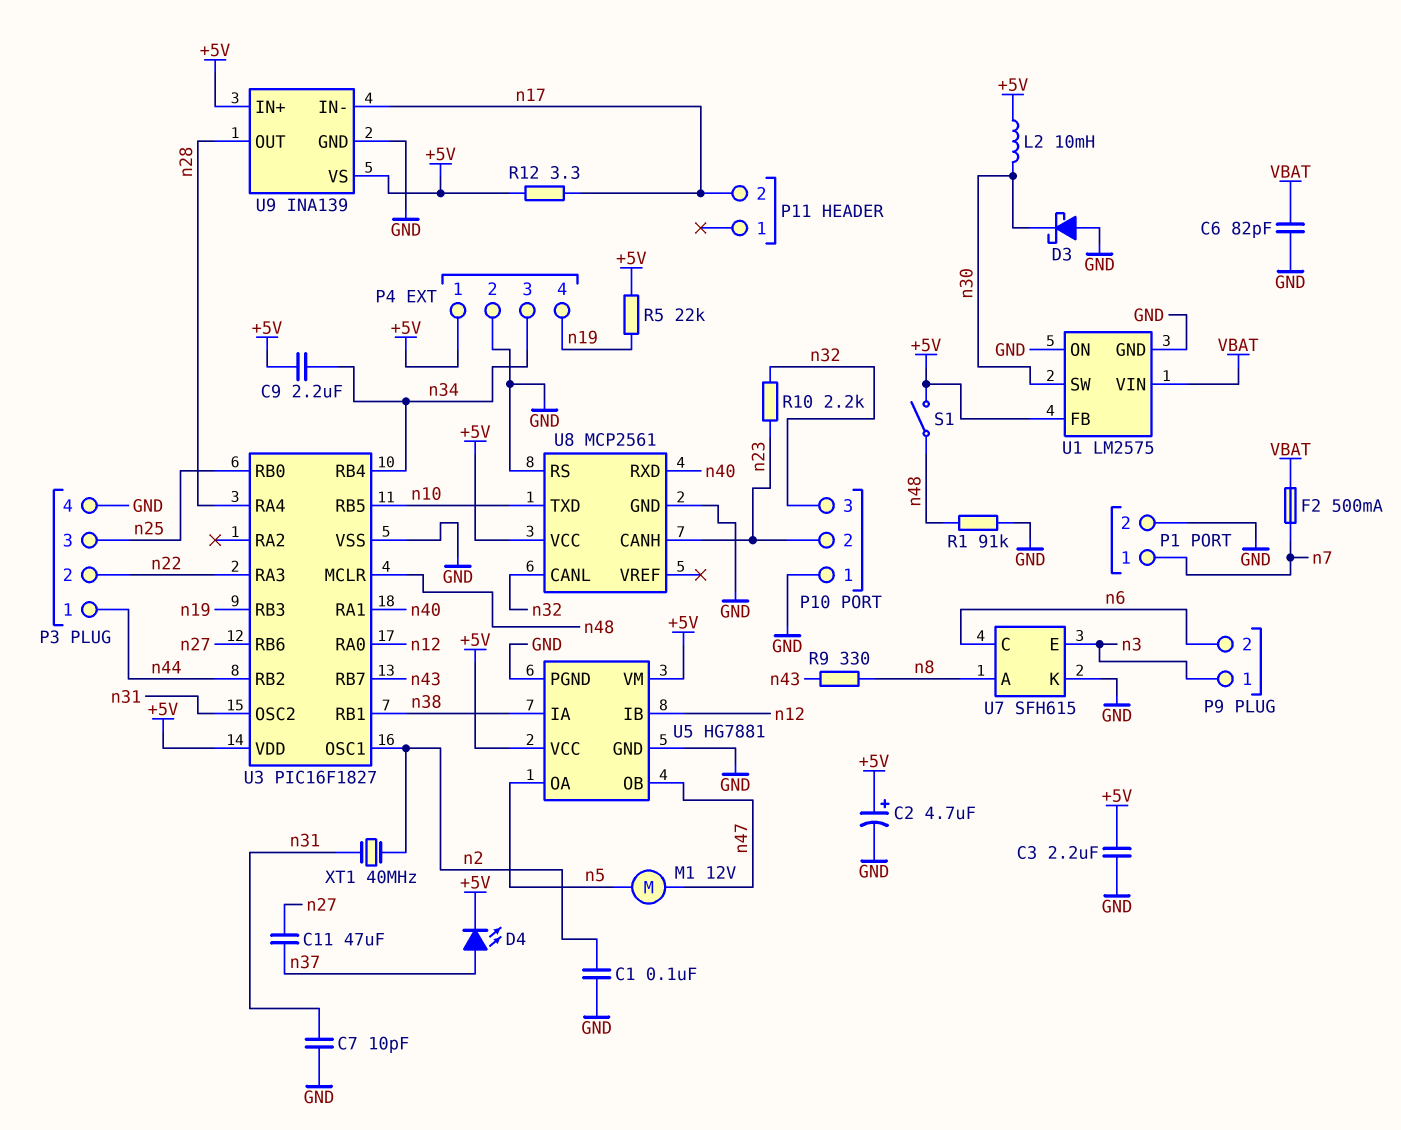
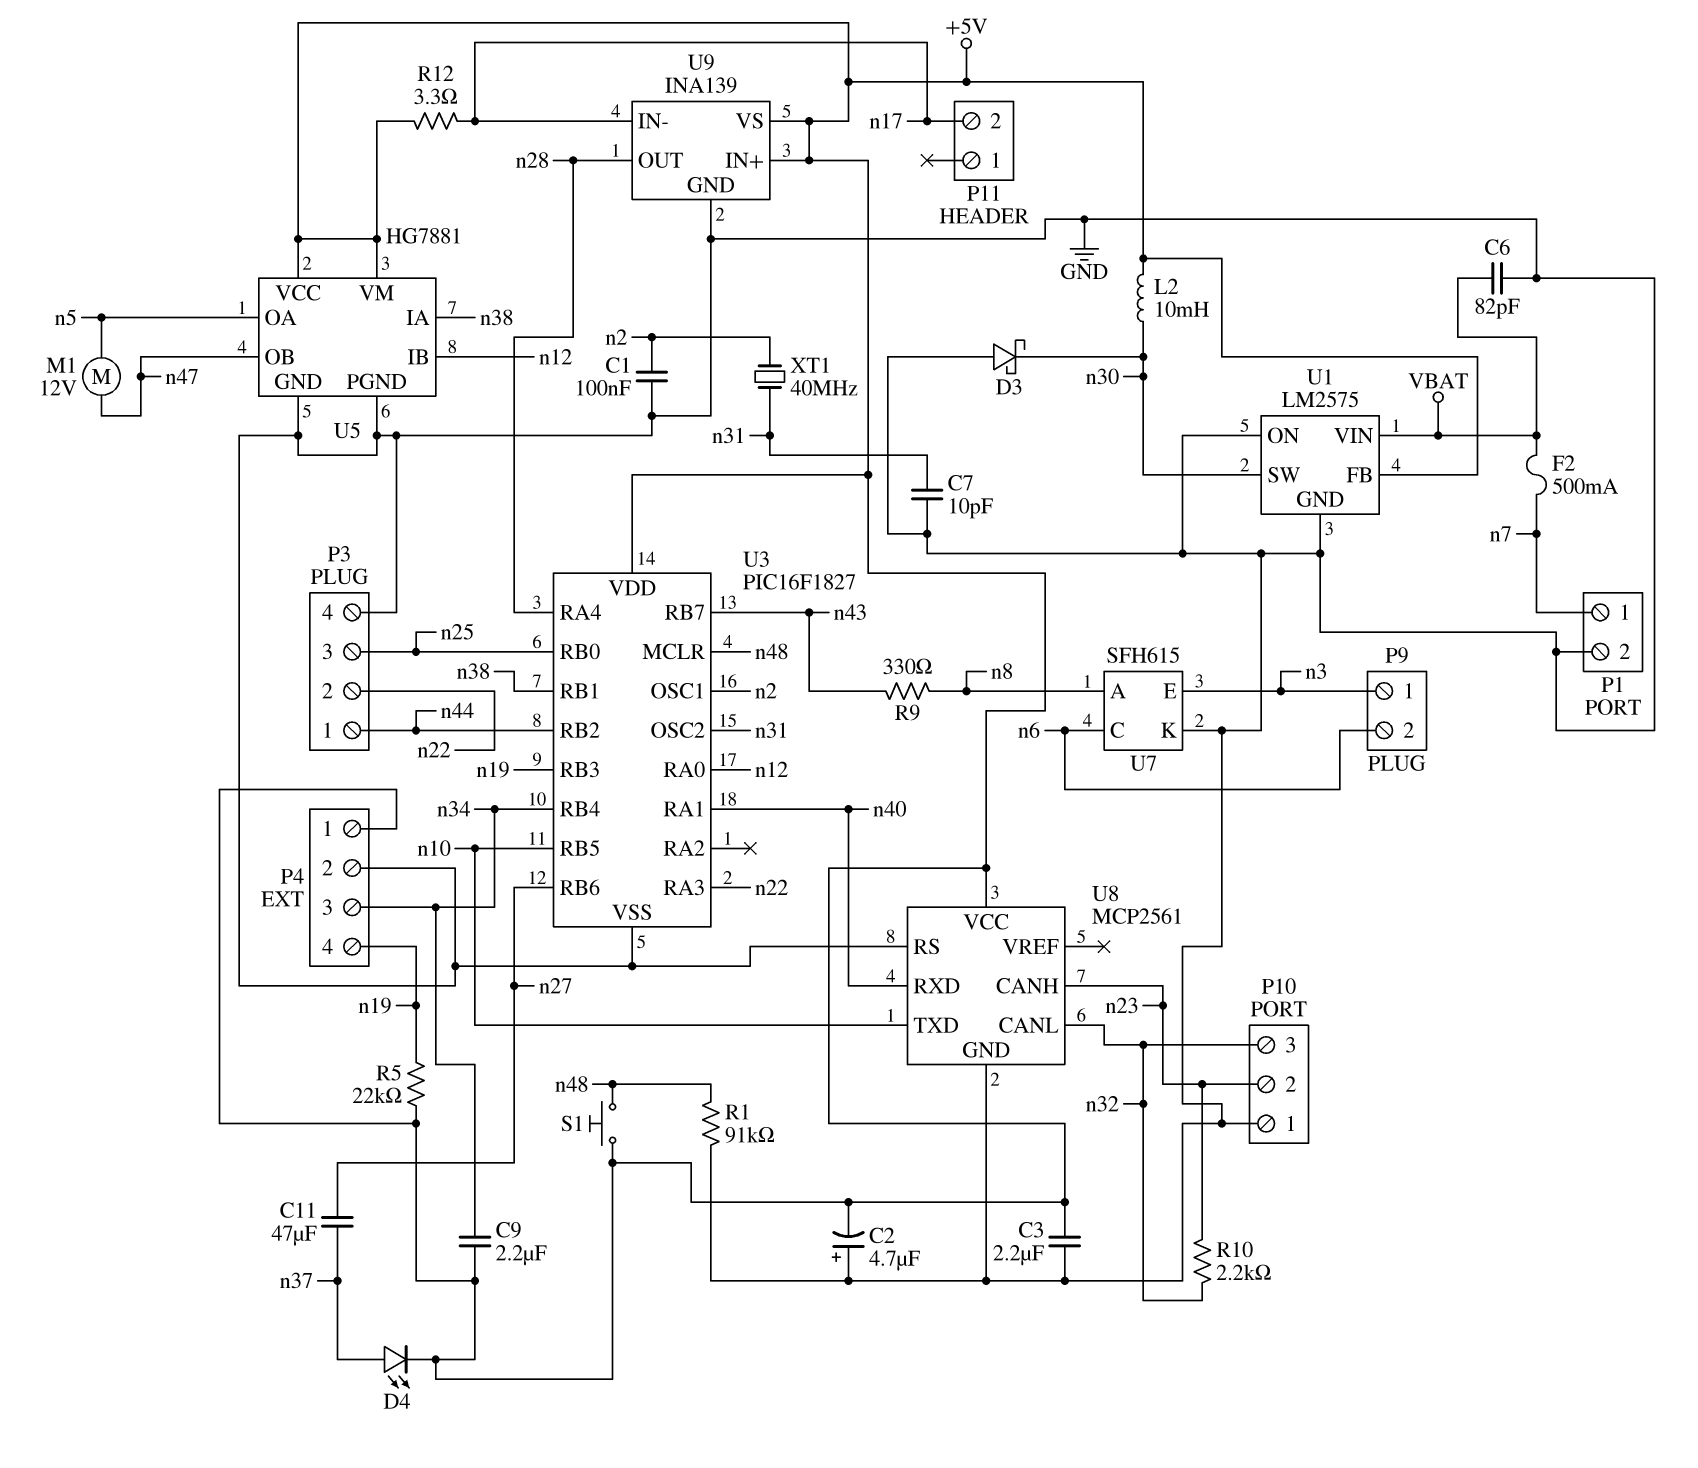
C2: 4.7uF (plus +5V, minus GND) -> 4.7uF (plus GND, minus +5V)
S1: switch (+5V, n48) -> button (+5V, n48)

